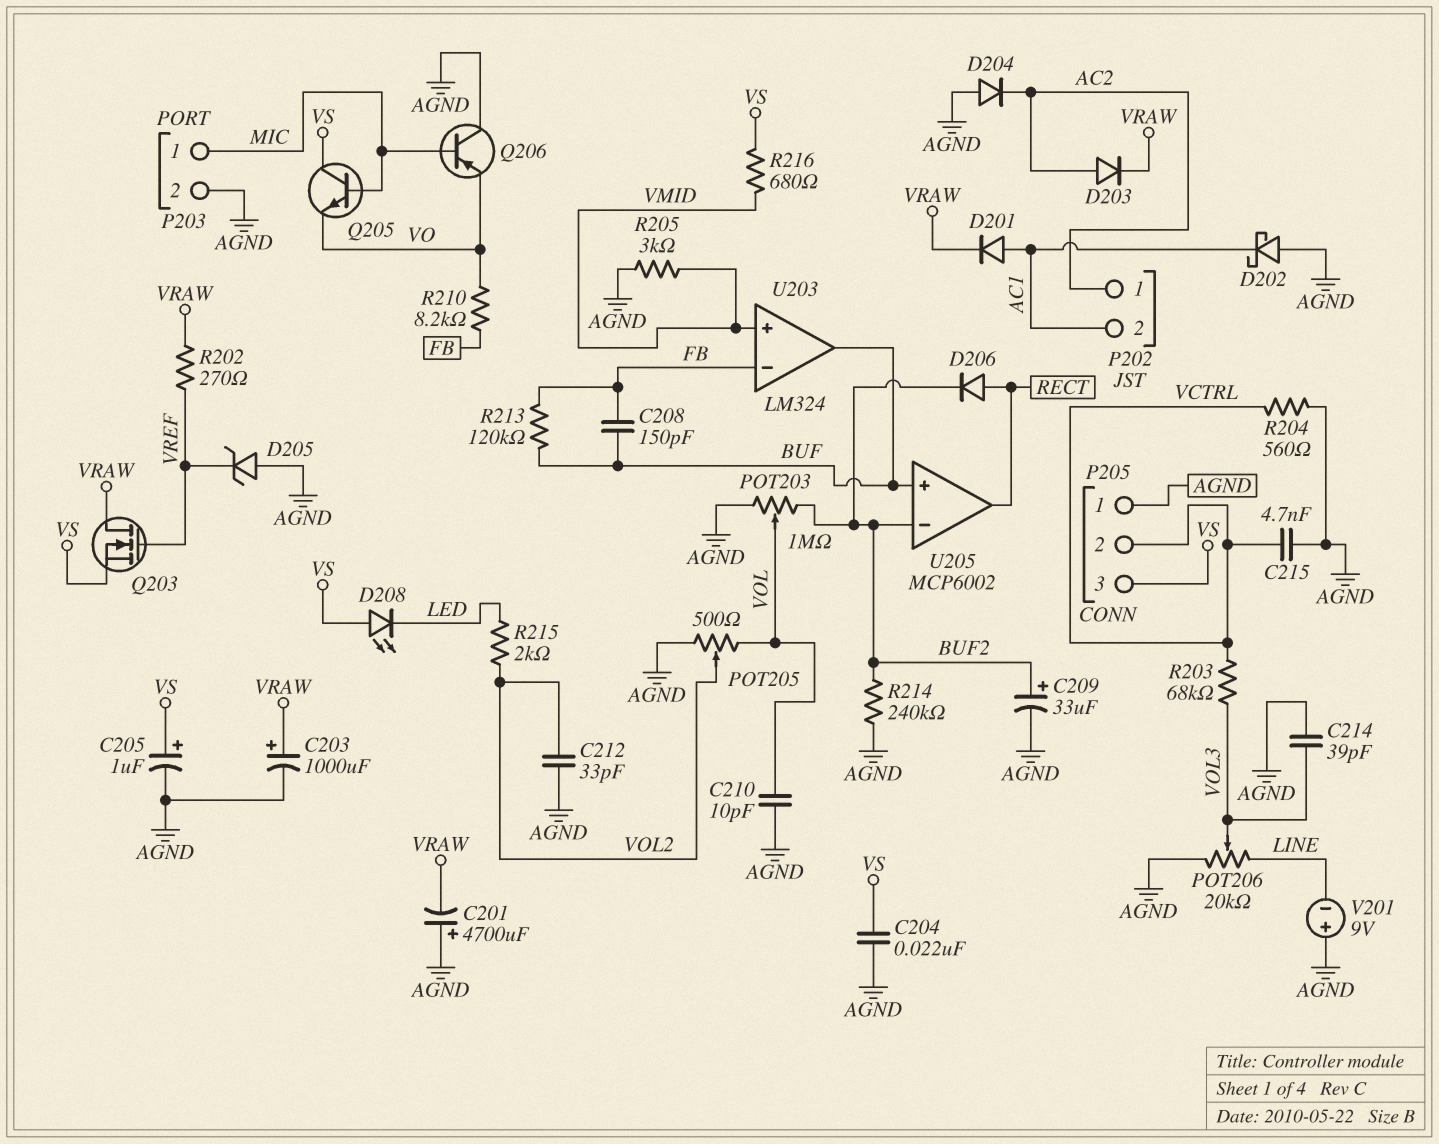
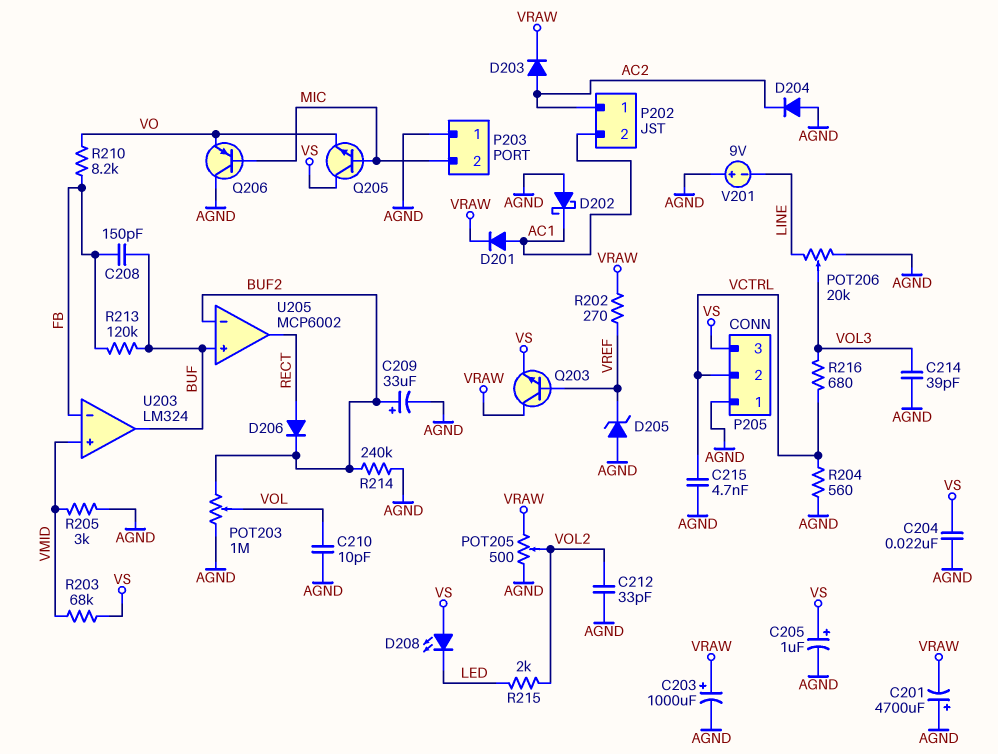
P203 pin 1: MIC -> AGND
P203 pin 2: AGND -> MIC
POT205: 500 (AGND, VOL, wiper VOL2) -> 500 (AGND, VRAW, wiper VOL2)
Q203: NMOS (G VREF, D VRAW, S VS) -> NPN (B VREF, C VRAW, E VS)
R203: 68k (VCTRL, VOL3) -> 68k (VMID, VS)
R216: 680 (VMID, VS) -> 680 (VCTRL, VOL3)

